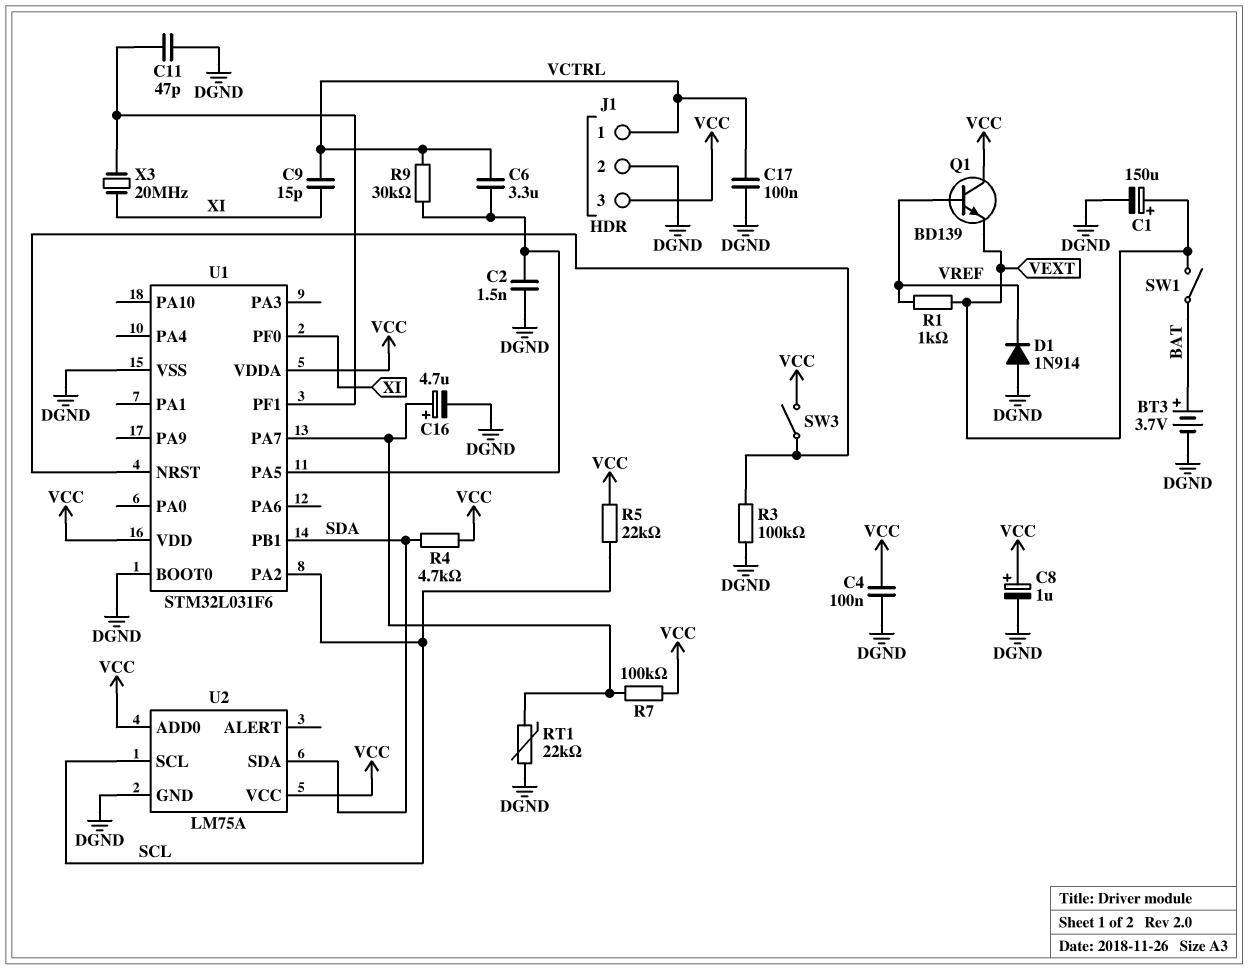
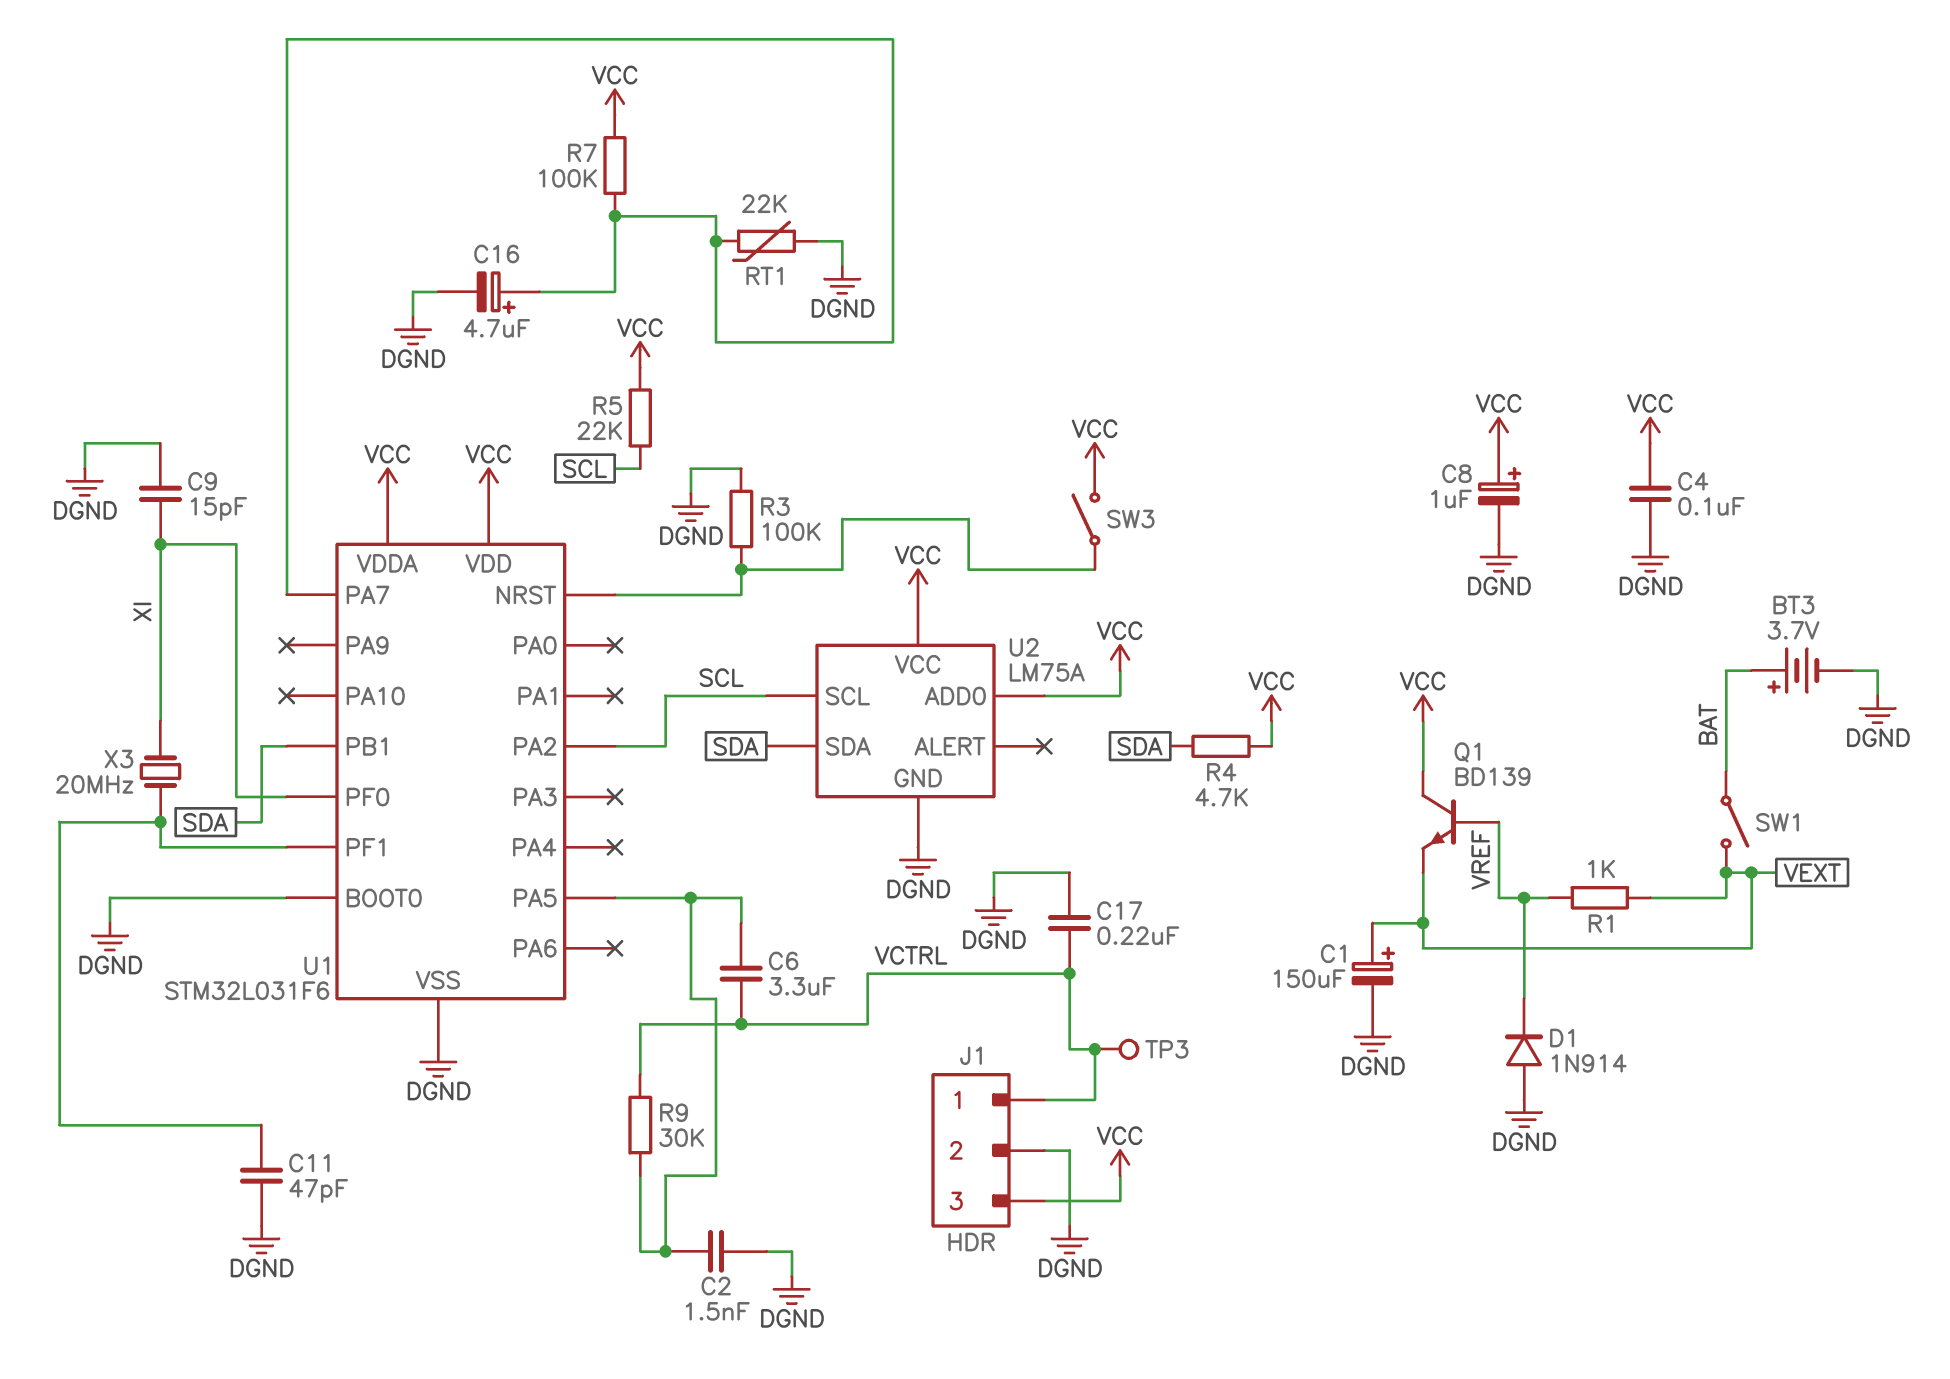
C9: 15pF (VCTRL, XI) -> 15pF (DGND, XI)
C17: 100nF (DGND, VCTRL) -> 220nF (DGND, VCTRL)
TP3: none -> test point (VCTRL)

